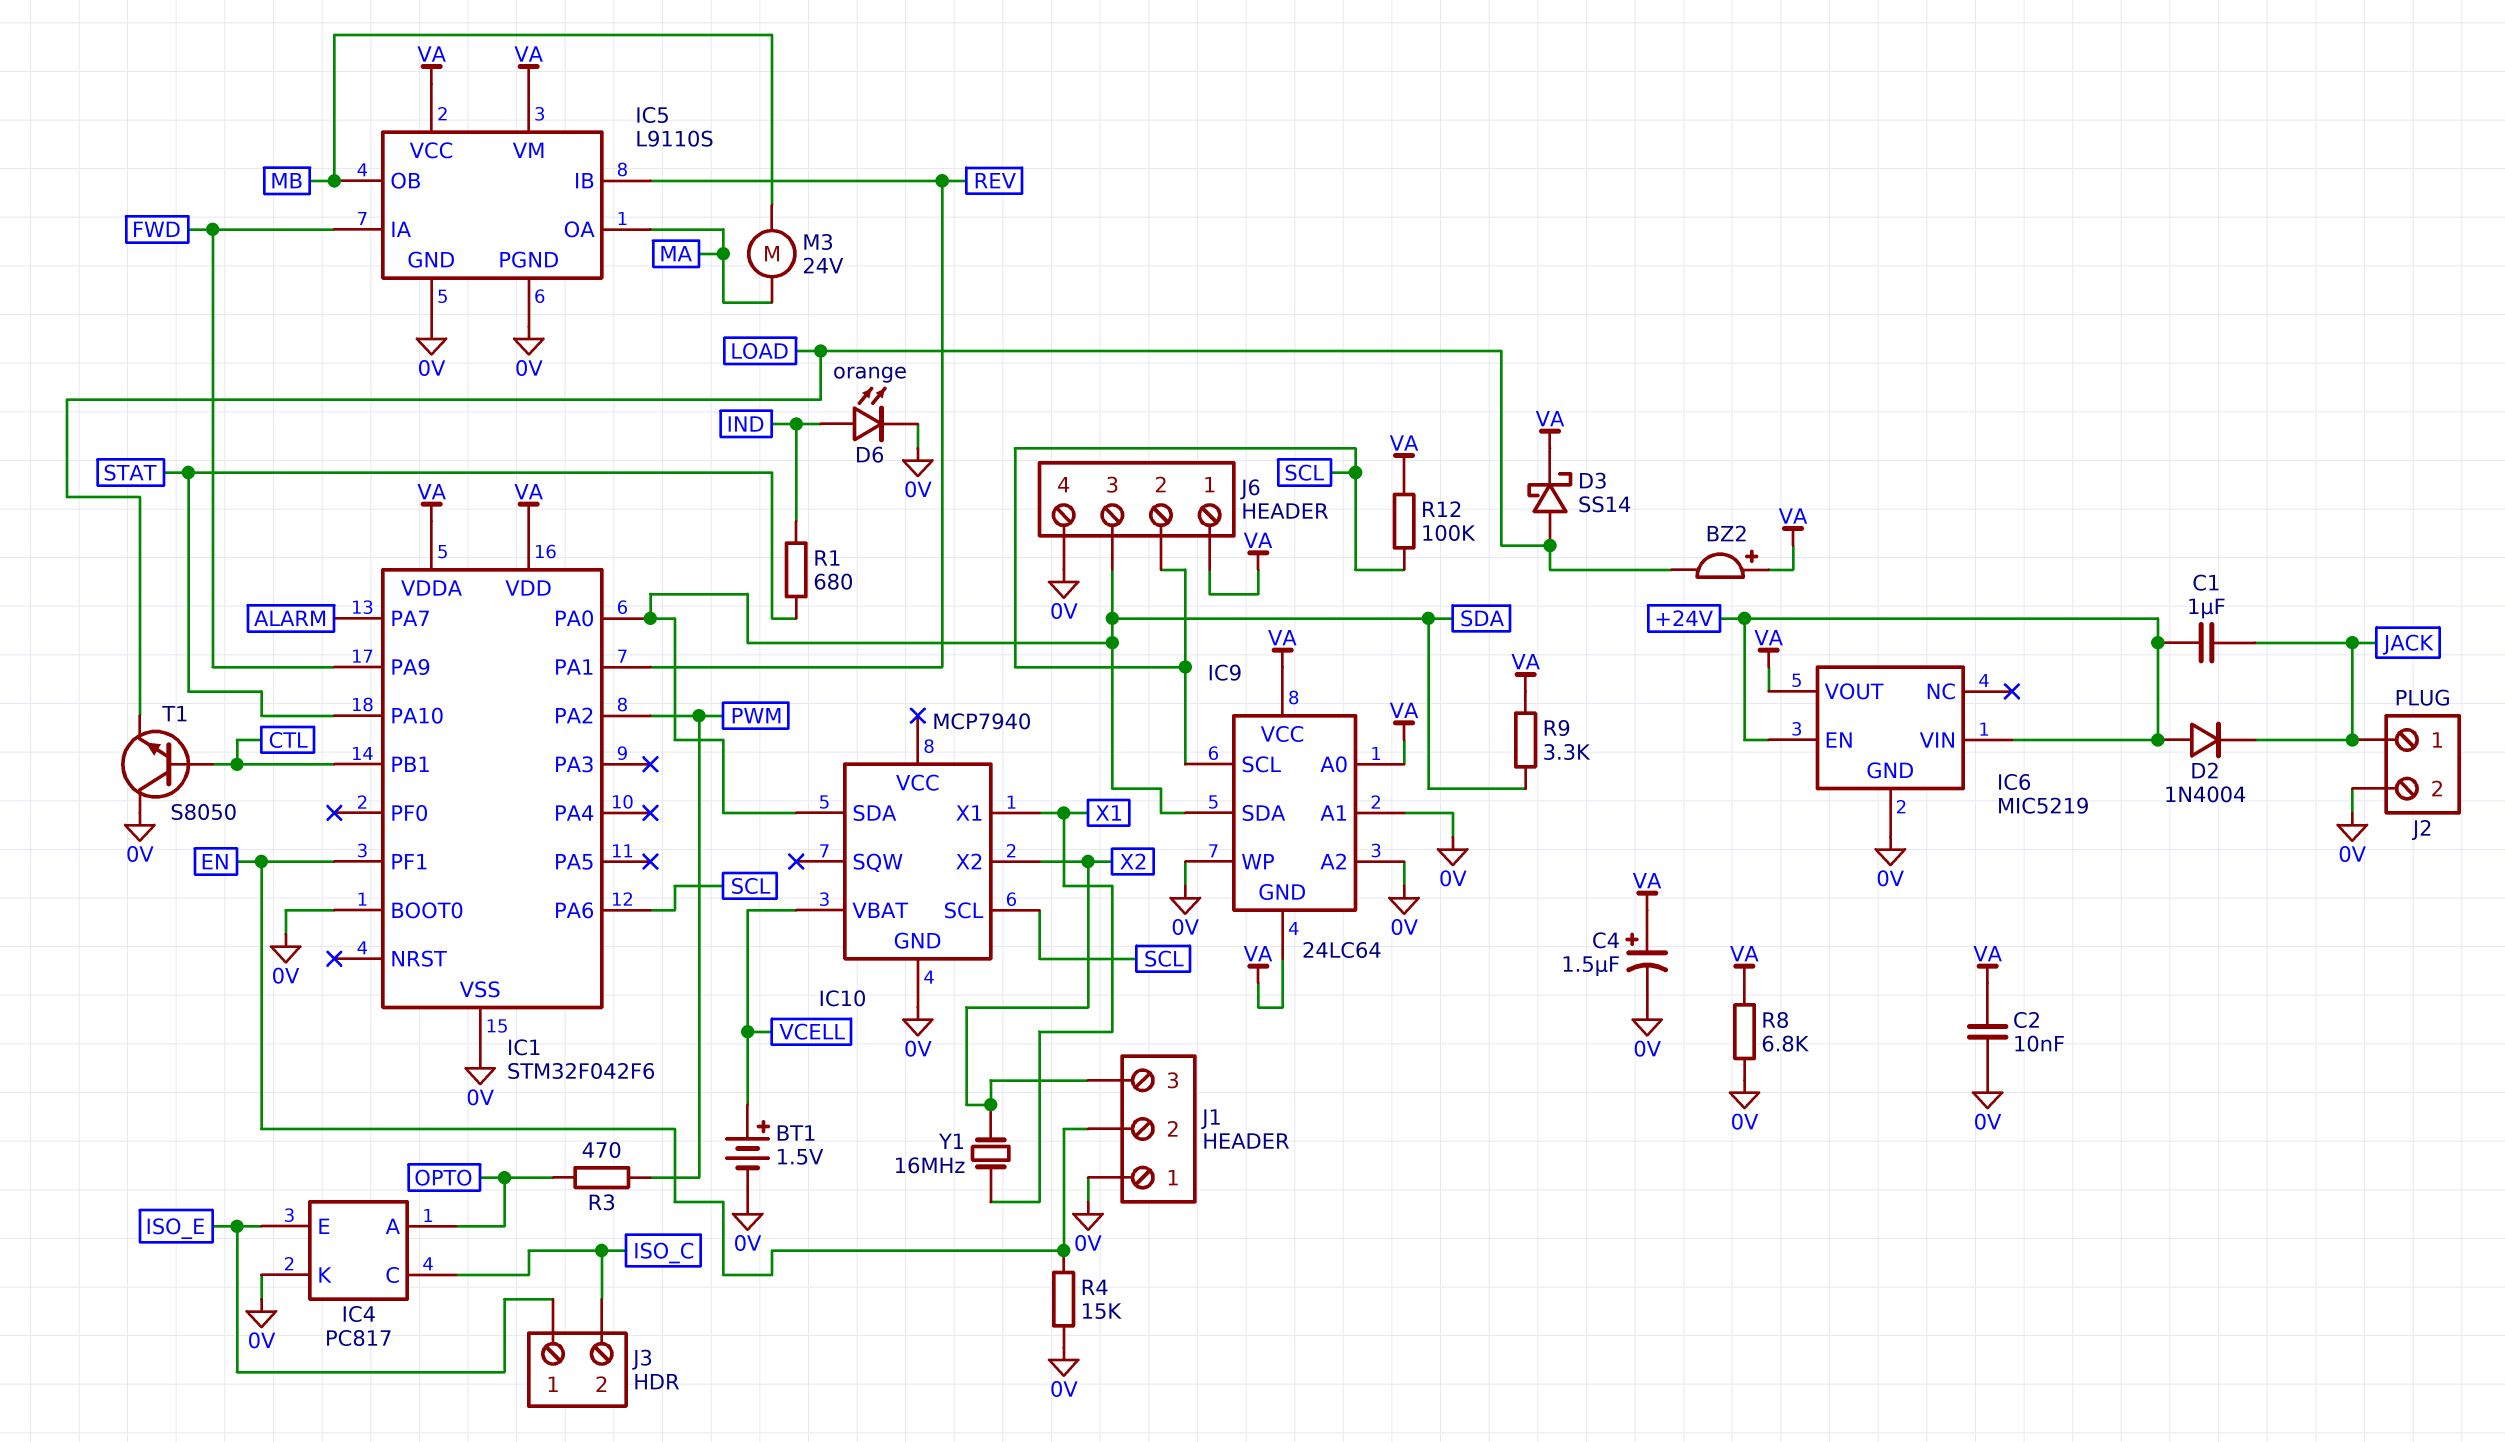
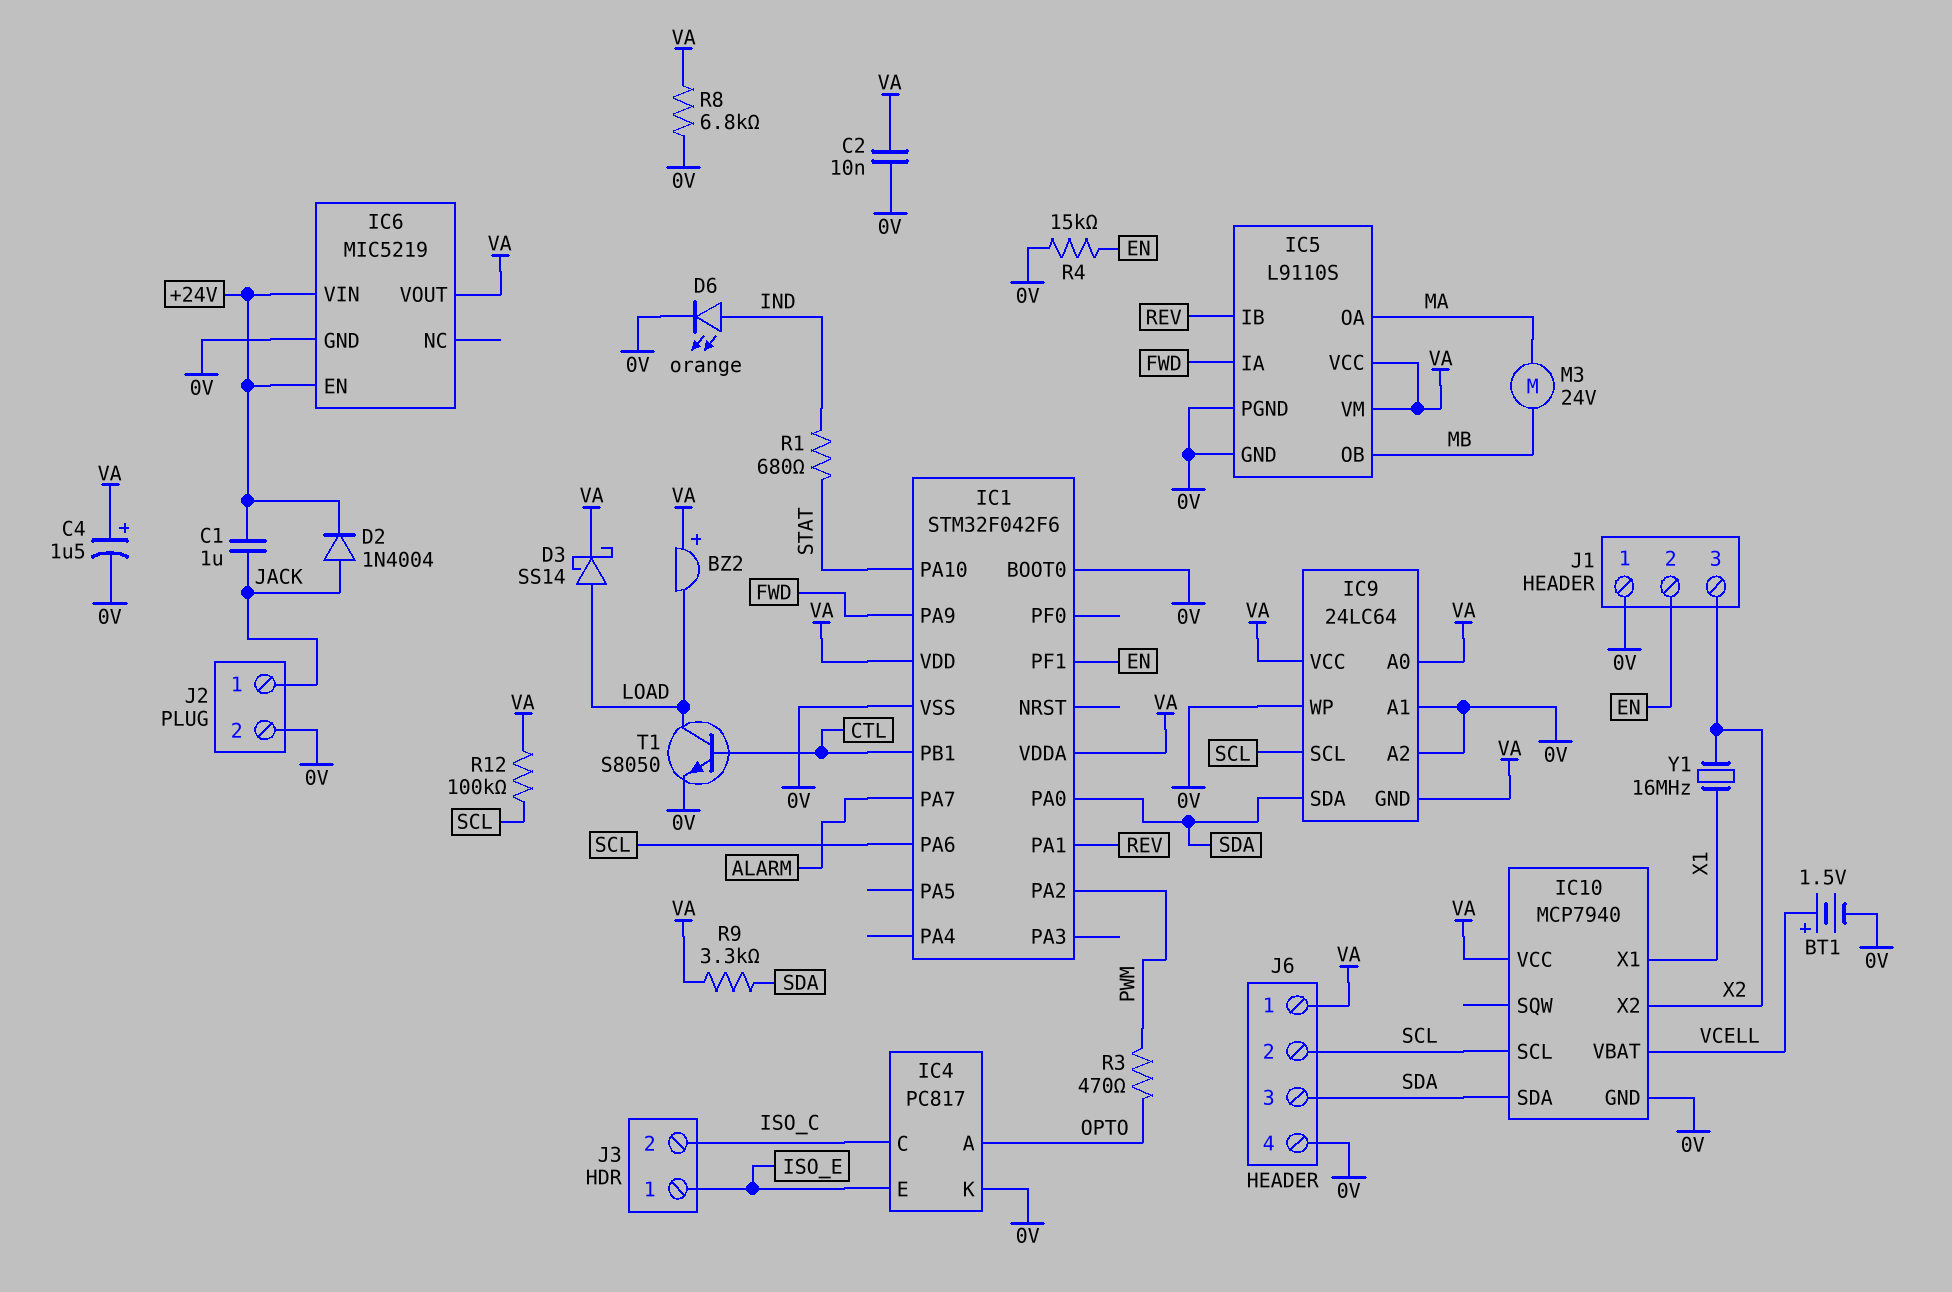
D2: diode 1N4004 (A +24V, K JACK) -> diode 1N4004 (A JACK, K +24V)
IC10 pin VCC: none -> VA
T1: NPN S8050 (B CTL, C 0V, E LOAD) -> NPN S8050 (B CTL, C LOAD, E 0V)

